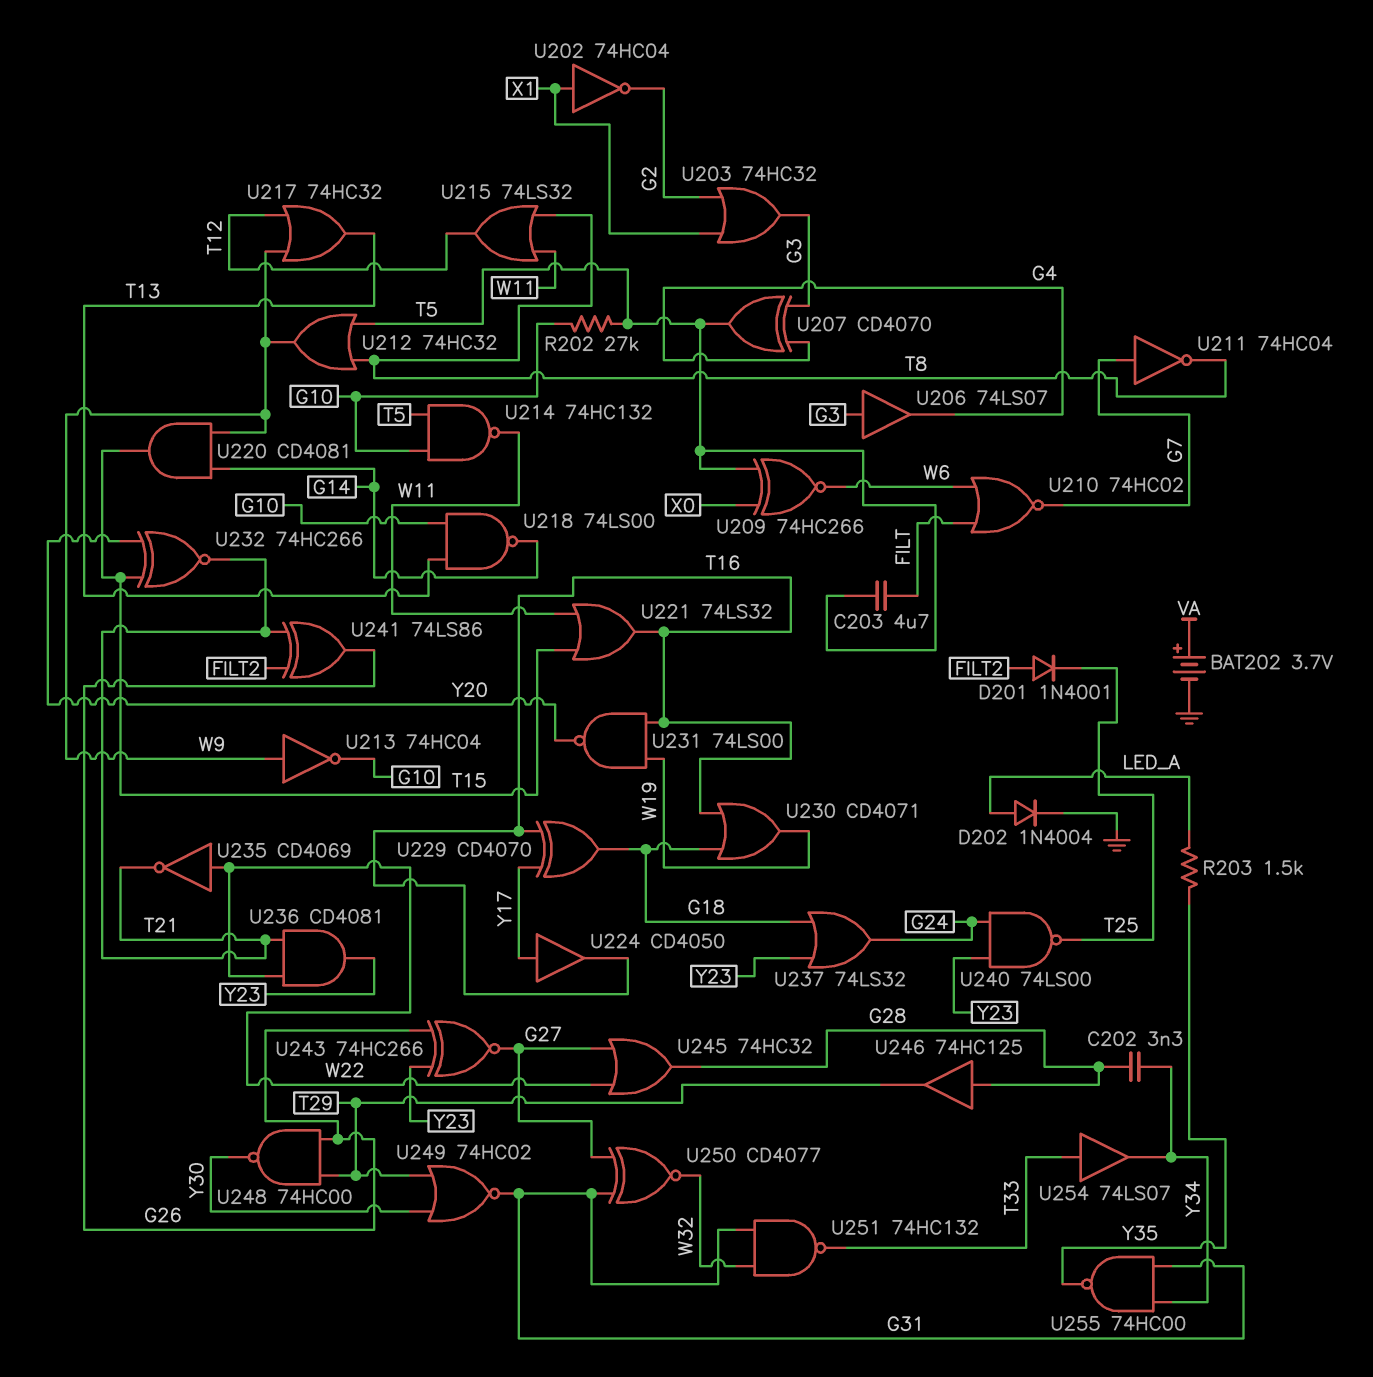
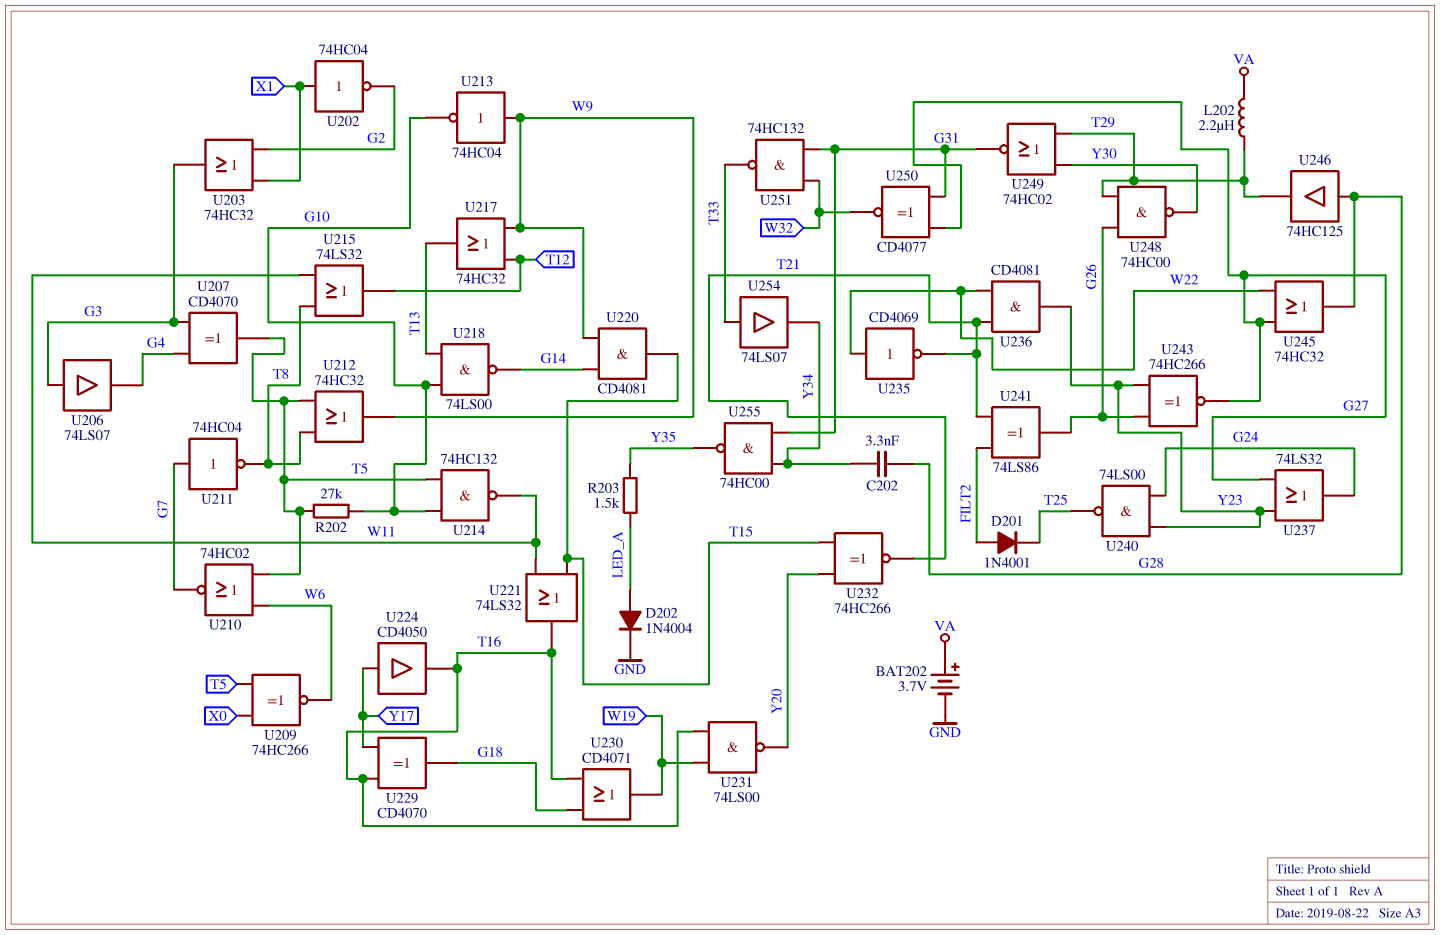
C203: 4.7uF (FILT, T5) -> none
L202: none -> 2.2uH (T29, VA)
U210: NOR 74HC02 (in FILT, in W6, out G7) -> NOR 74HC02 (in T5, in W6, out G7)
U237: OR 74LS32 (in G18, in Y23, out G24) -> OR 74LS32 (in G27, in Y23, out G24)

